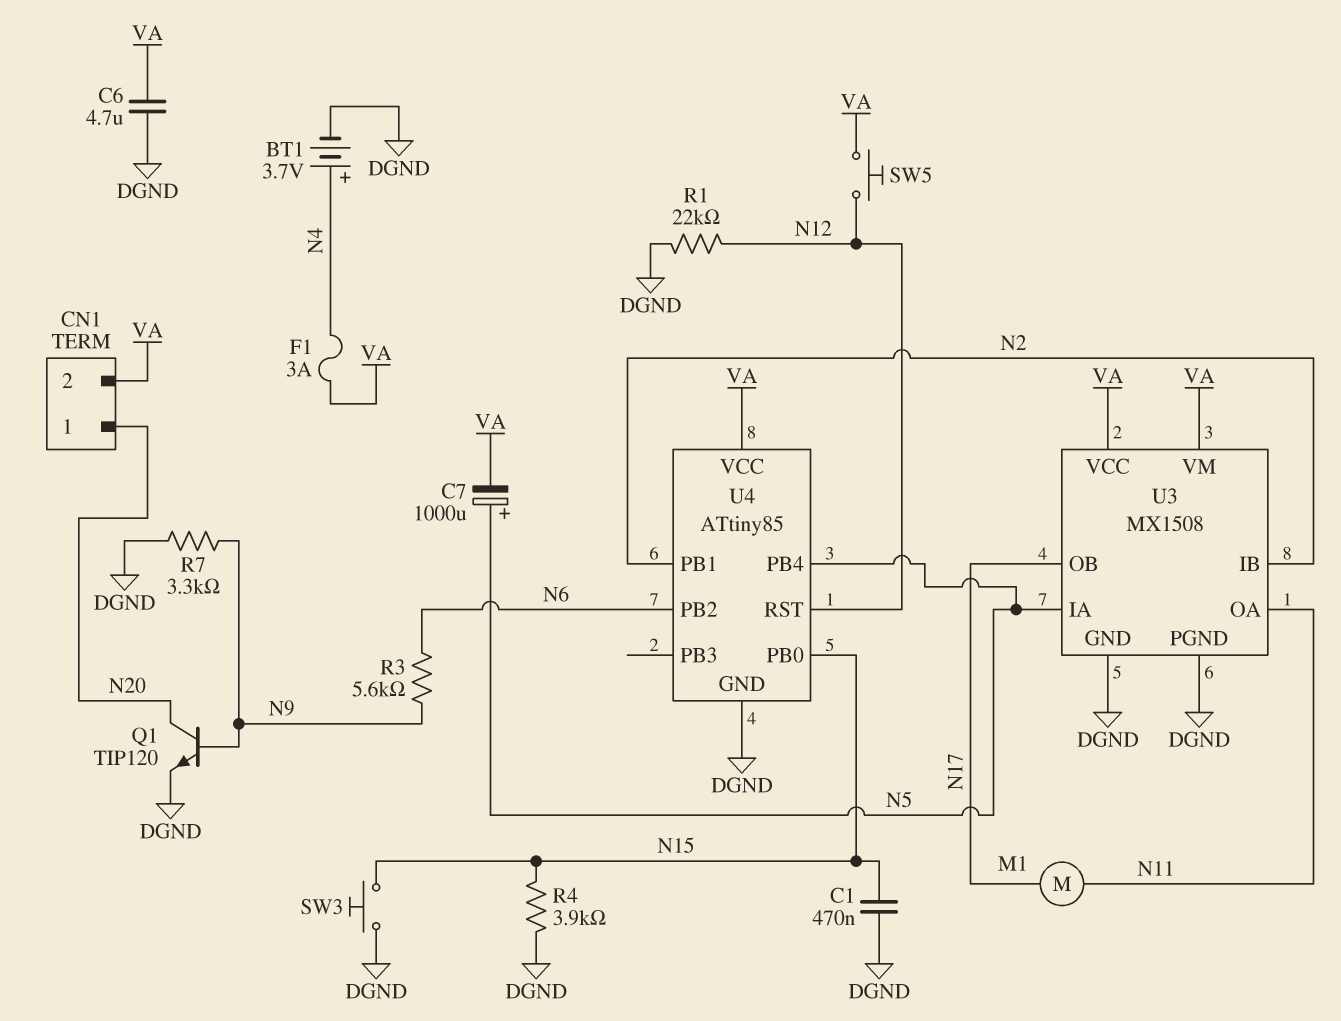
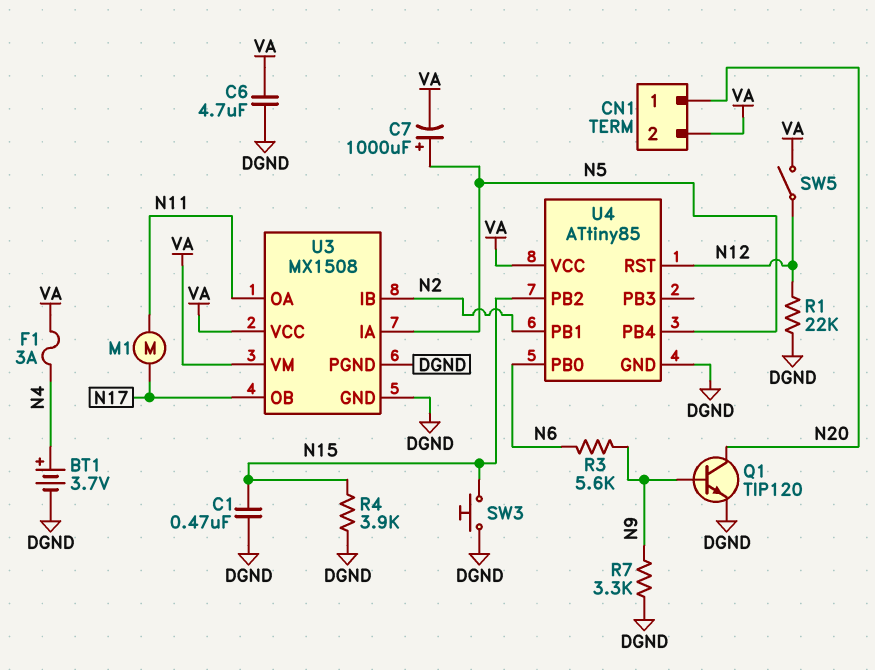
SW5: button (N12, VA) -> switch (N12, VA)
U4 pin PB0: N15 -> N6
U4 pin PB2: N6 -> N15

